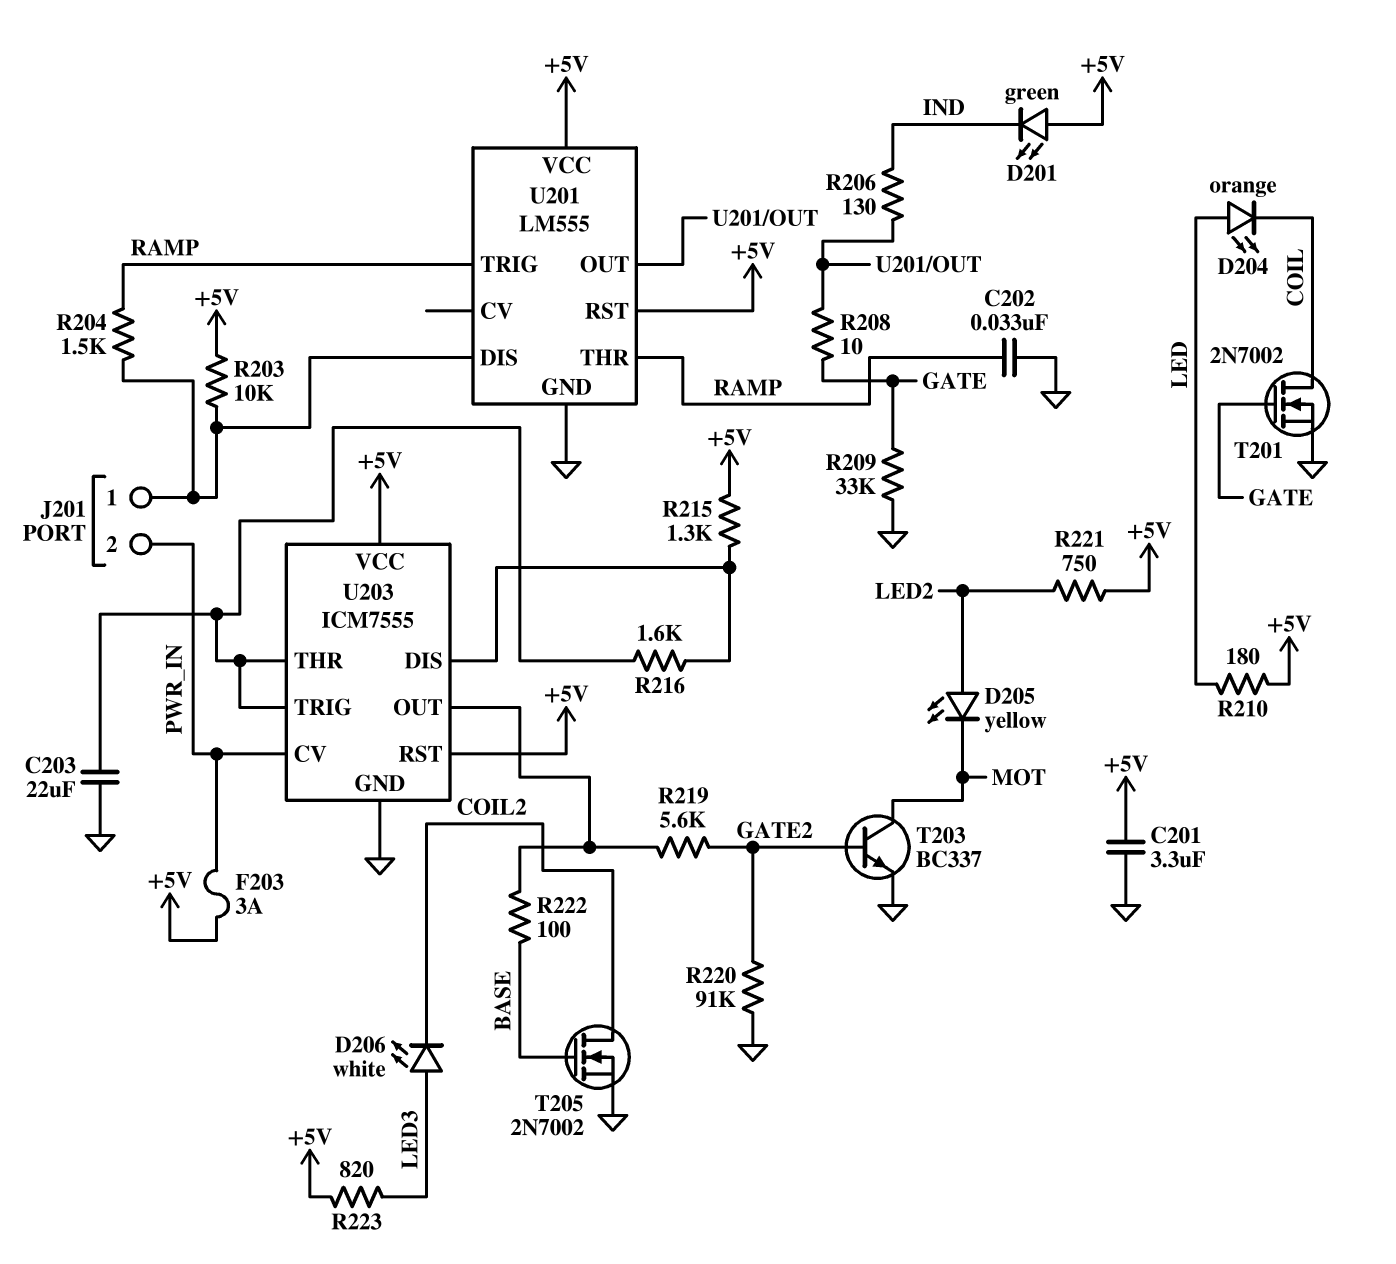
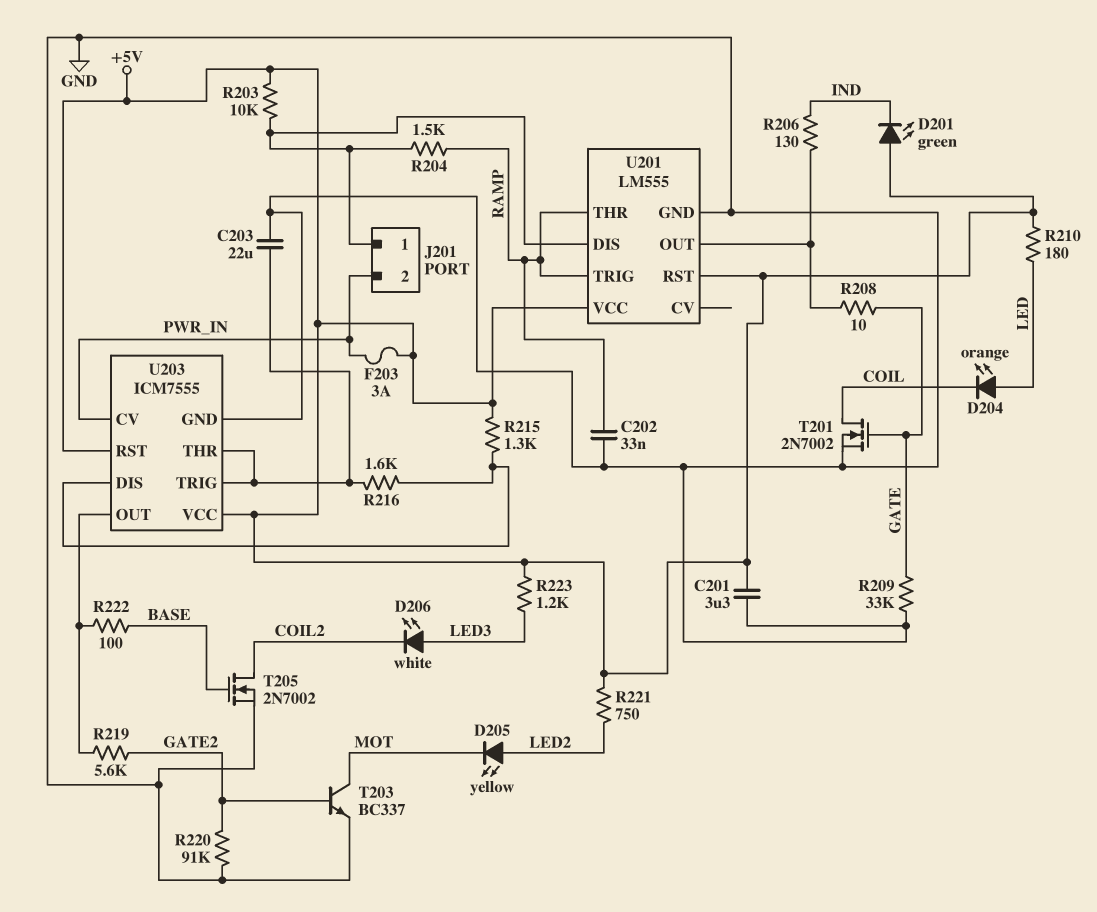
R223: 820 (+5V, LED3) -> 1.2k (+5V, LED3)

